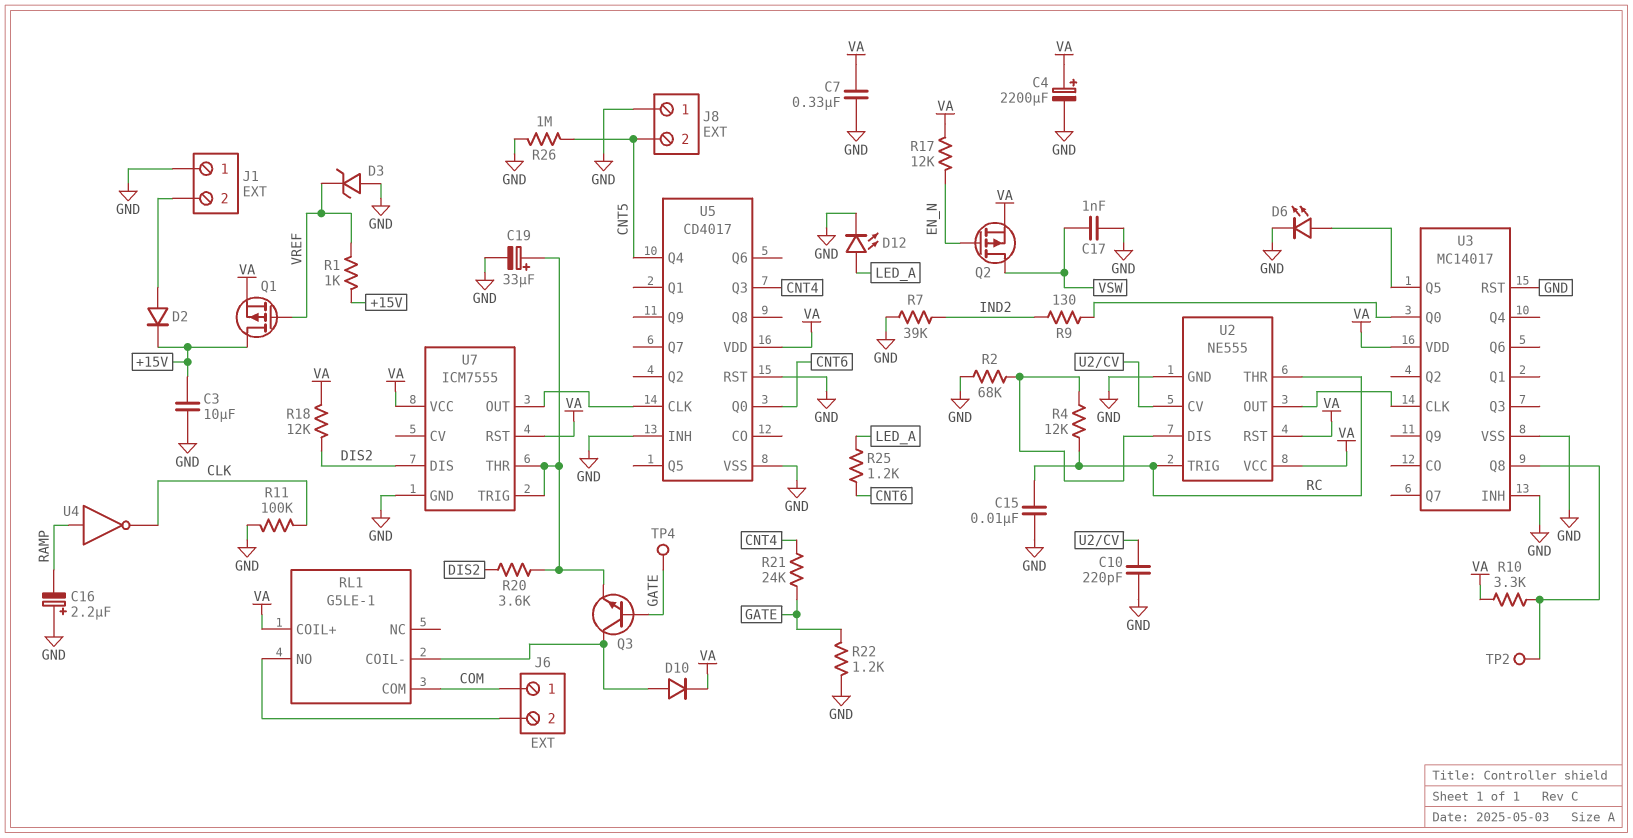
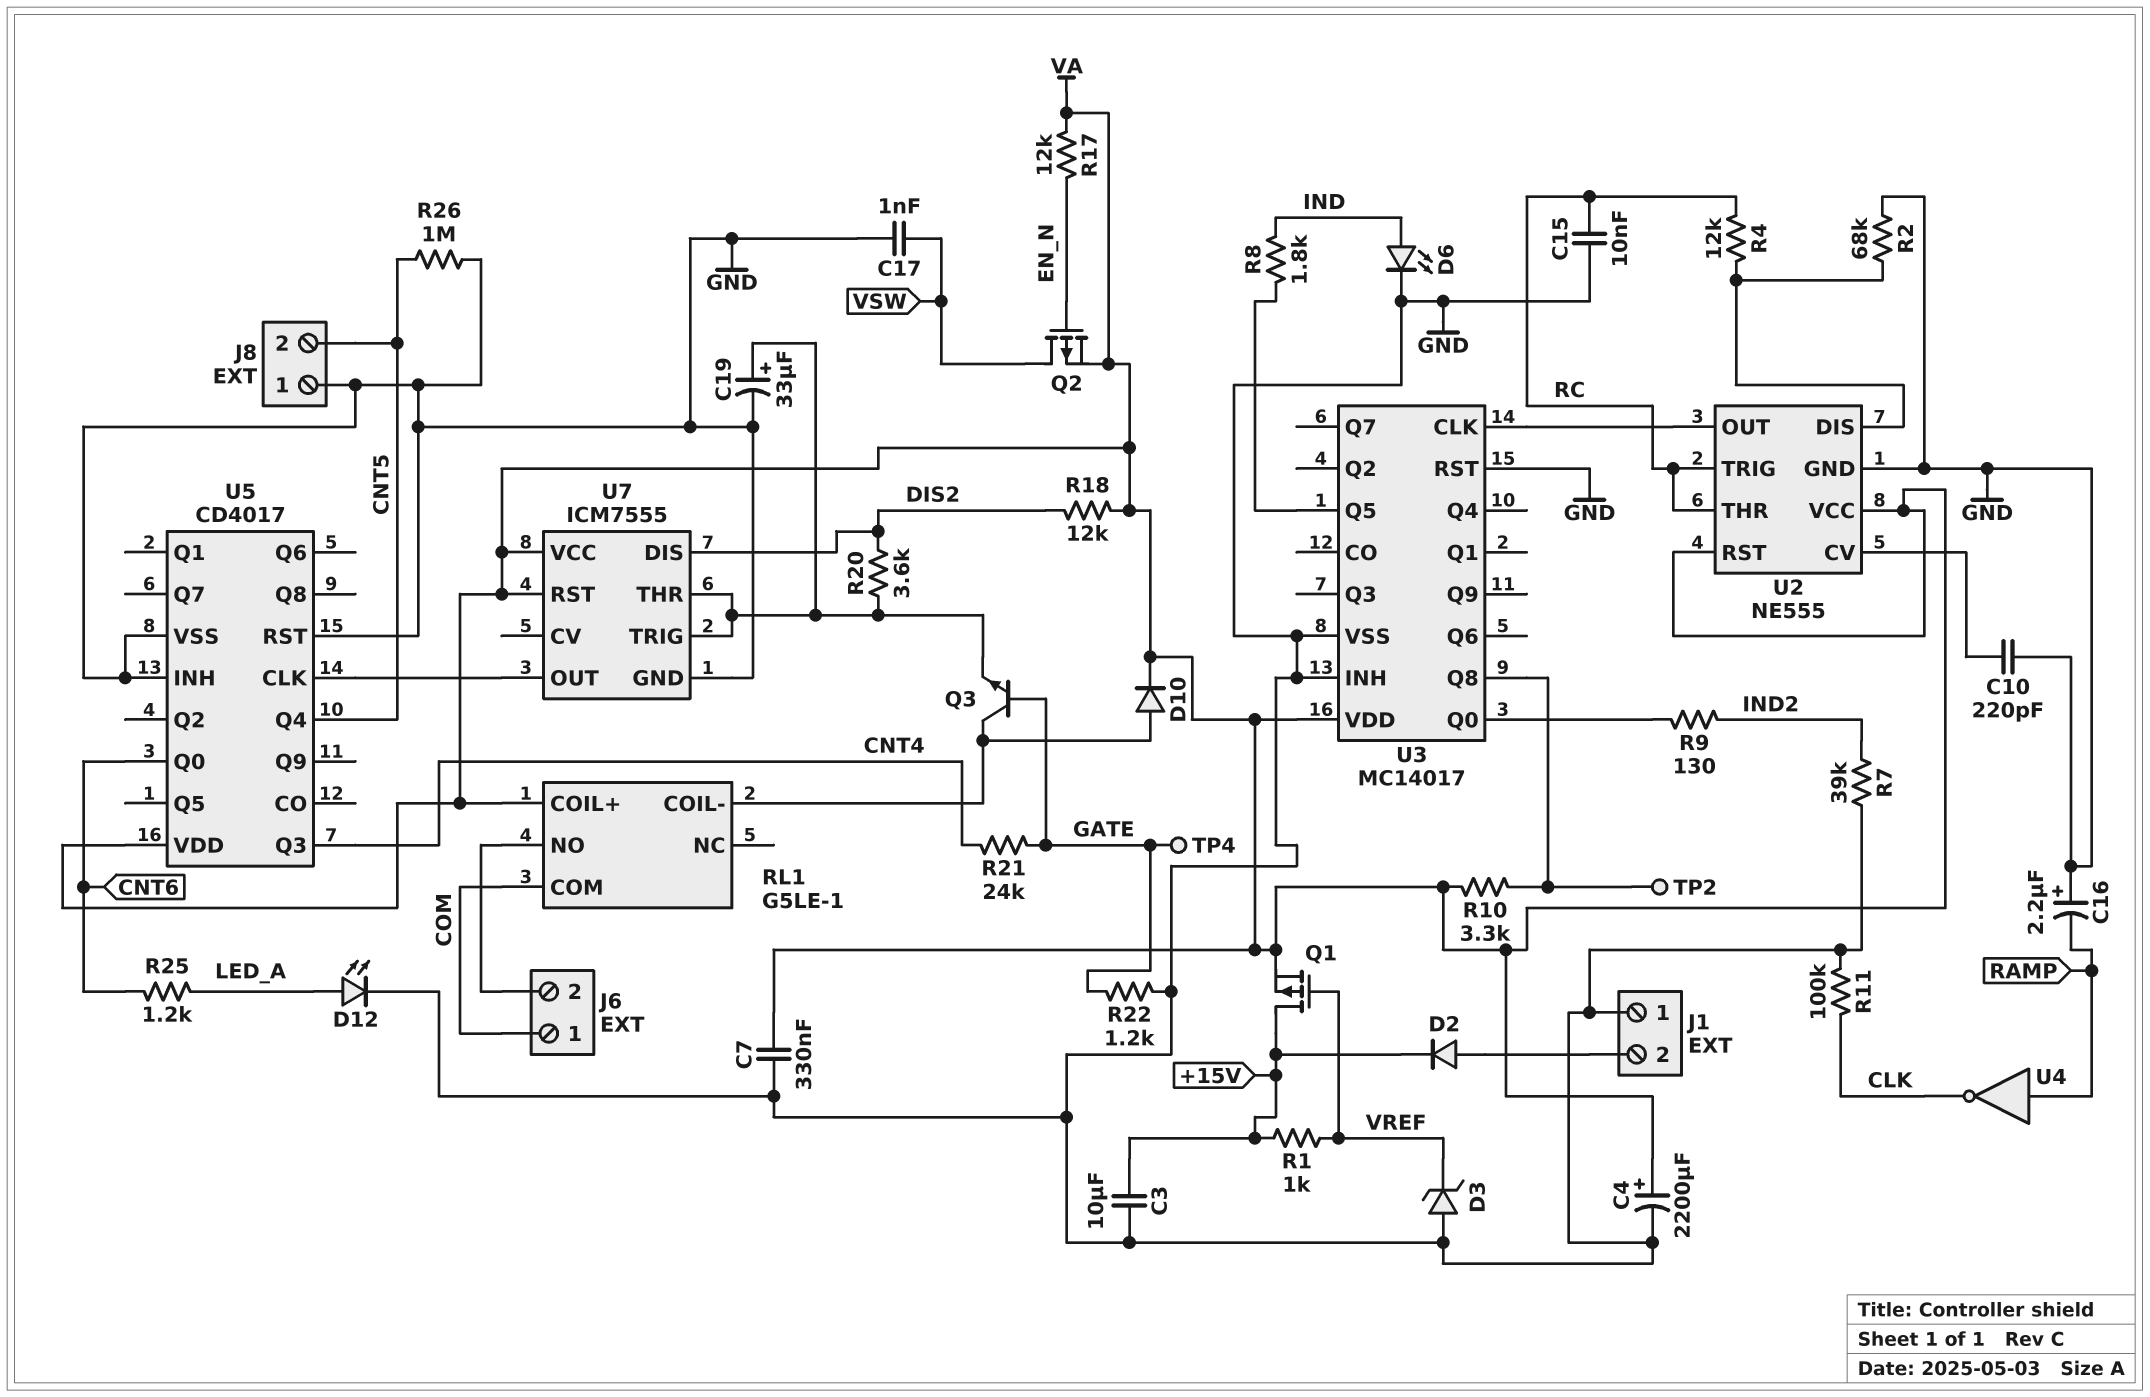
D6: LED (A U3/Q5, K GND) -> LED (A IND, K GND)
R8: none -> 1.8k (IND, U3/Q5)

